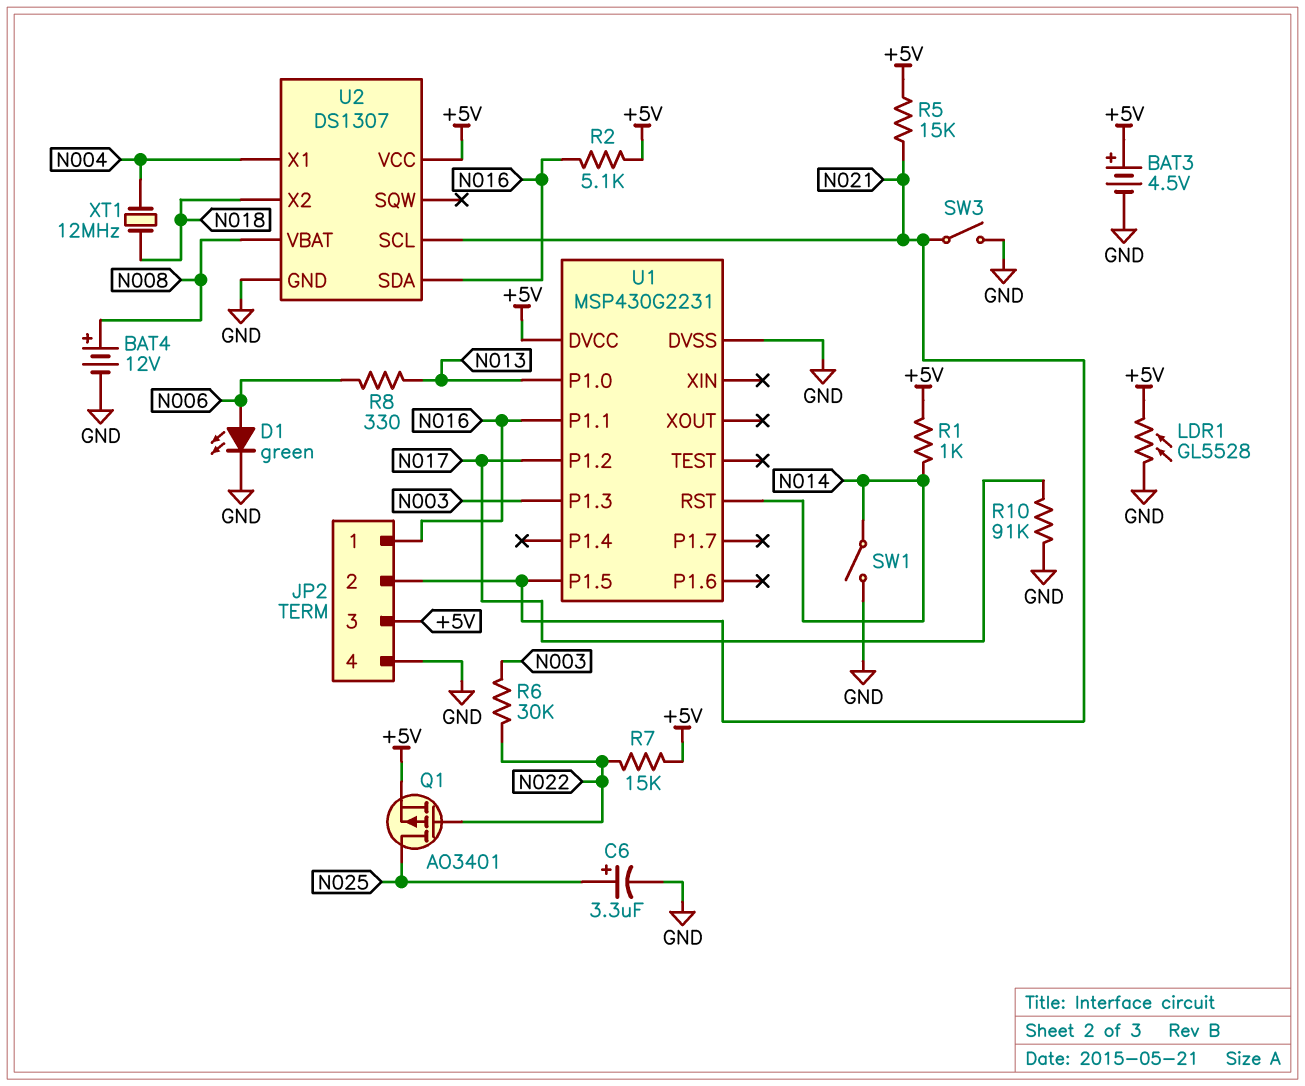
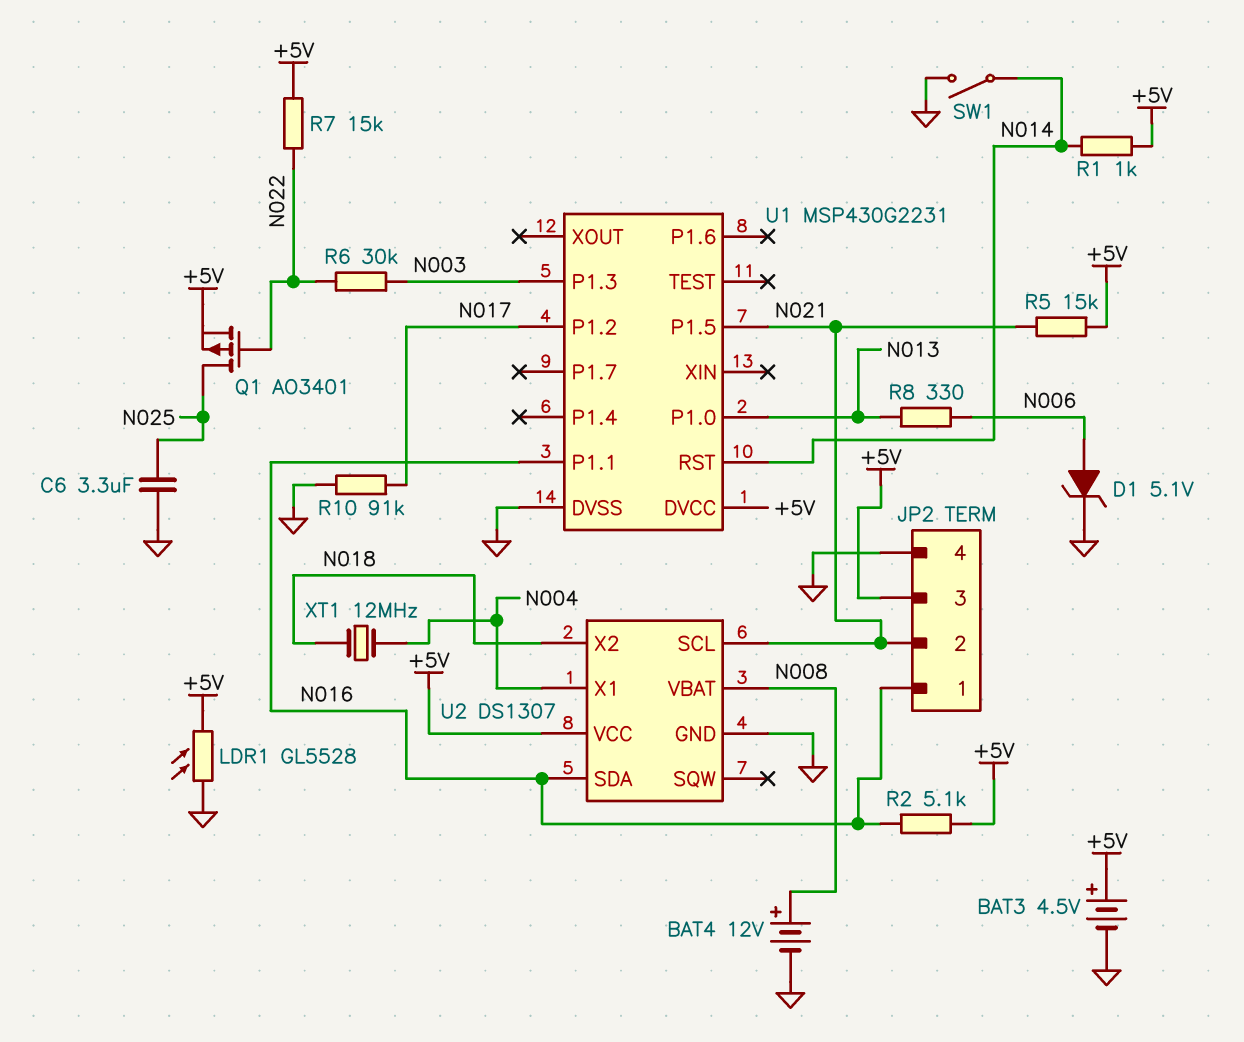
C6: 3.3uF (plus N025, minus GND) -> 3.3uF (GND, N025)
D1: LED green (A N006, K GND) -> zener 5.1V (A N006, K GND)
SW3: switch (GND, N021) -> none

